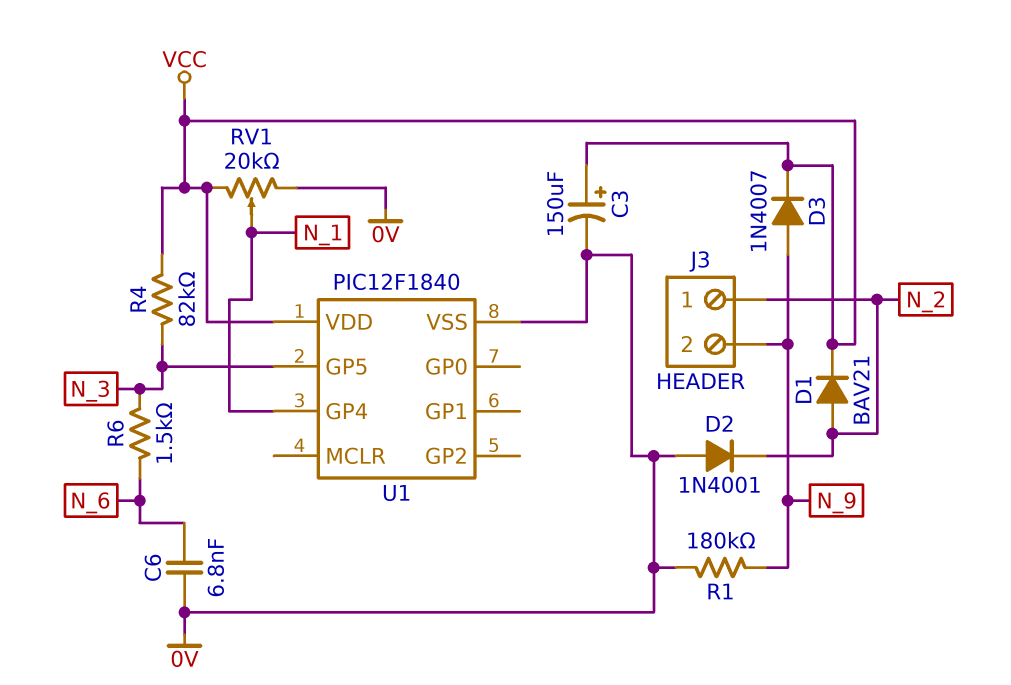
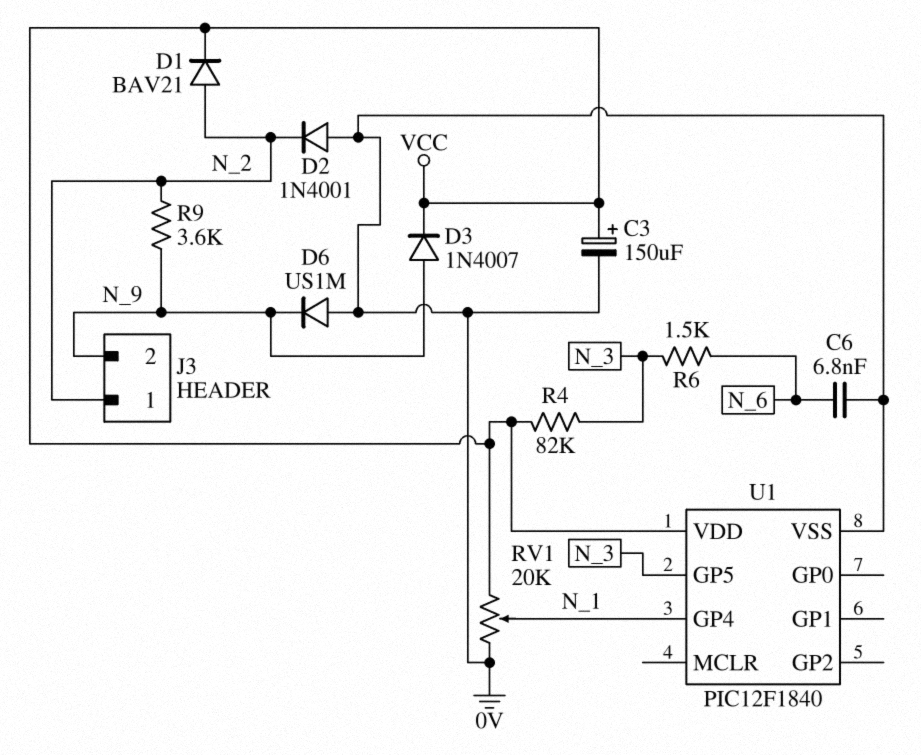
D6: none -> diode US1M (A 0V, K N_9)
R1: 180k (0V, N_9) -> none
R9: none -> 3.6k (N_2, N_9)

